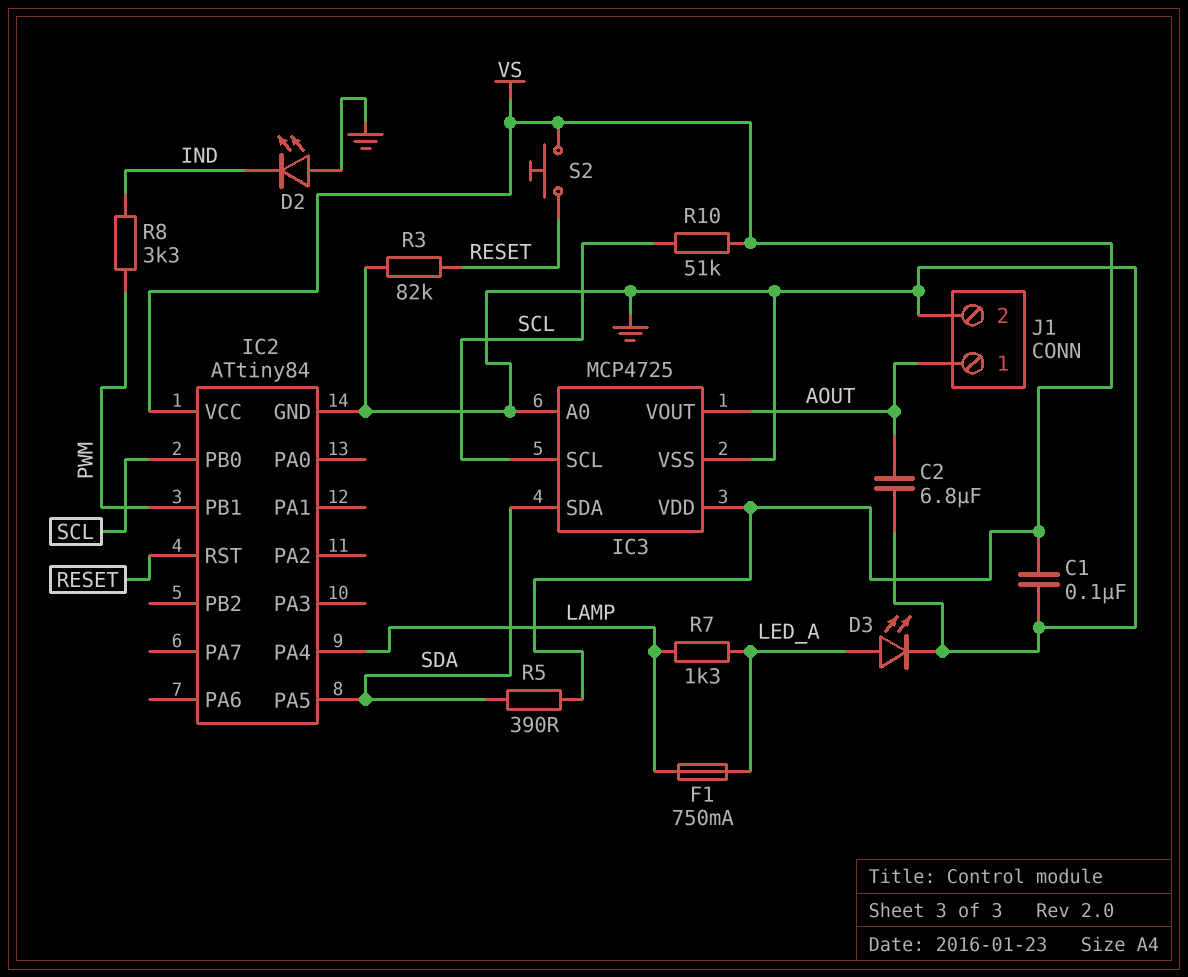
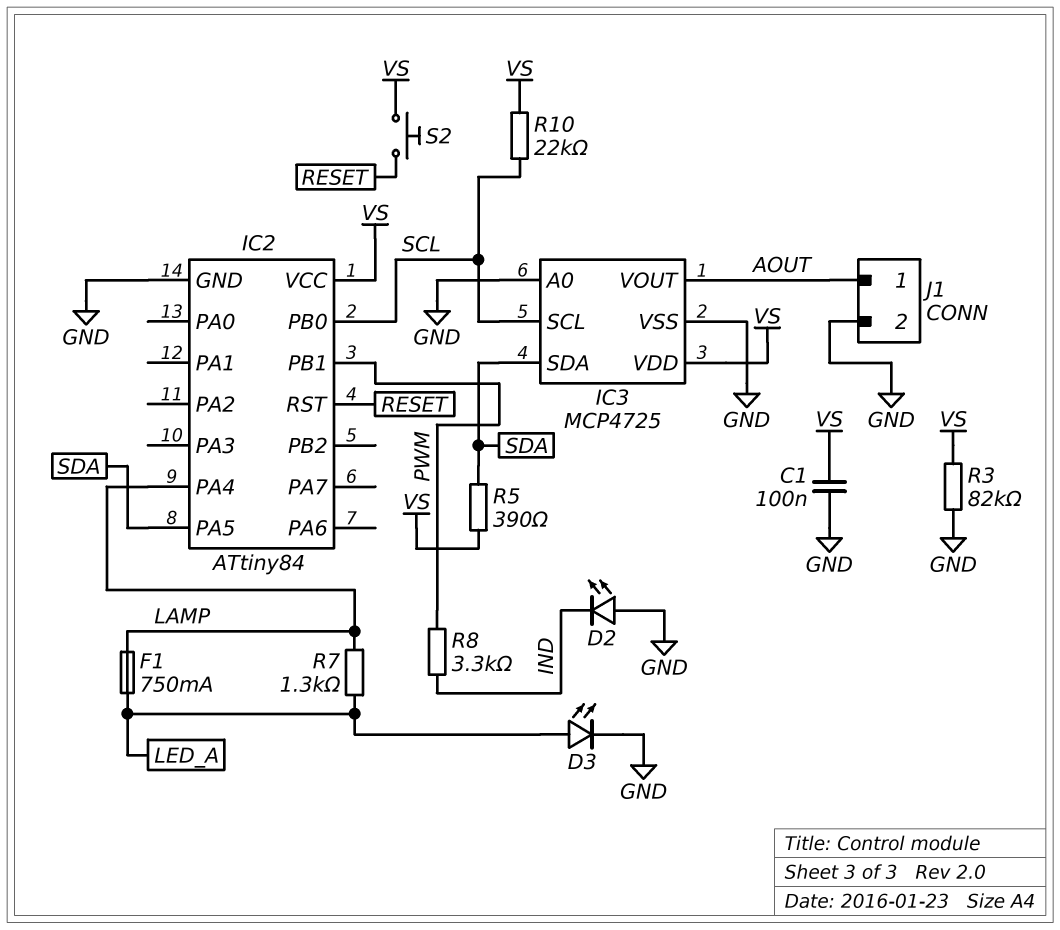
C2: 6.8uF (AOUT, GND) -> none
R3: 82k (GND, RESET) -> 82k (GND, VS)
R10: 51k (SCL, VS) -> 22k (SCL, VS)

